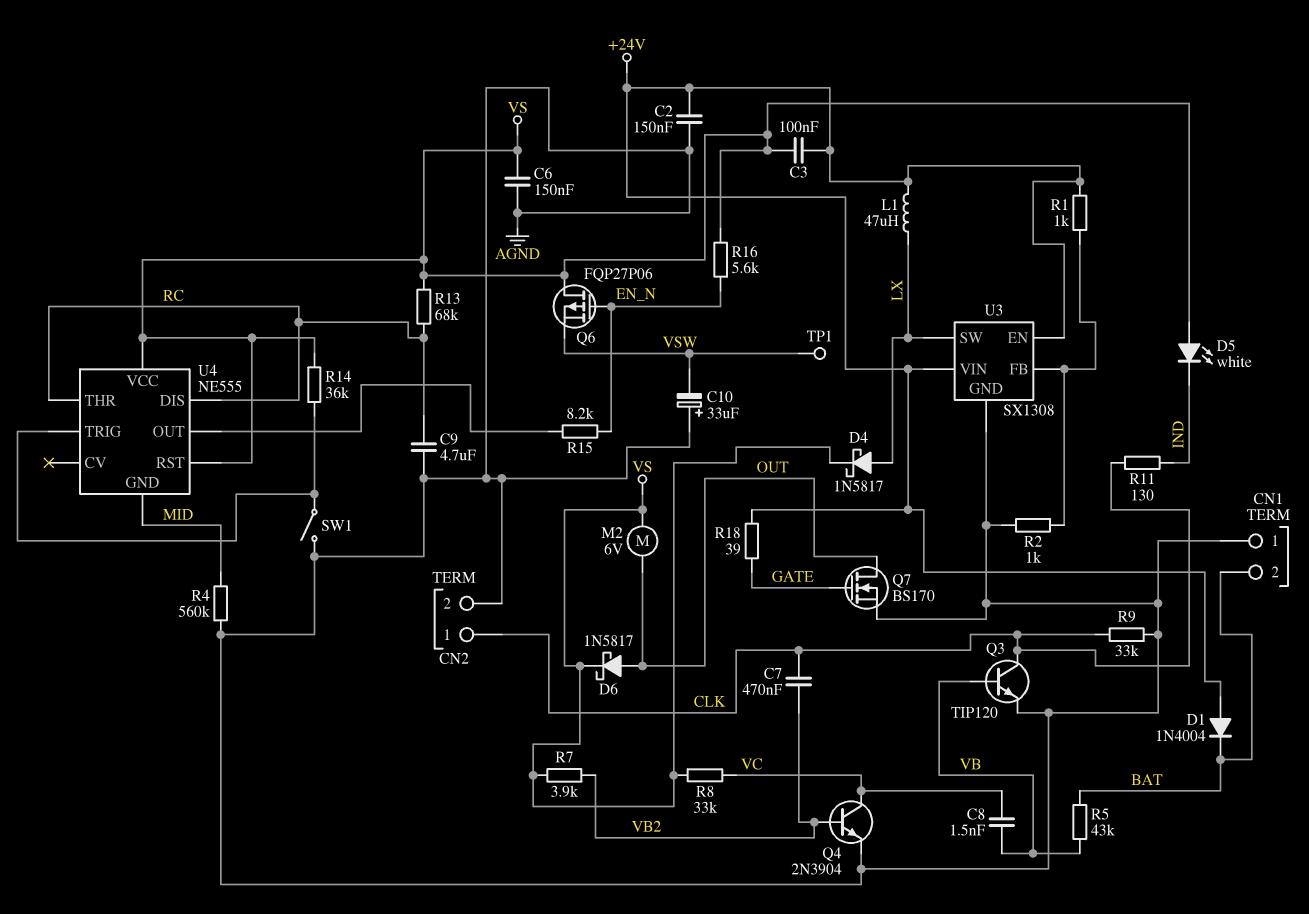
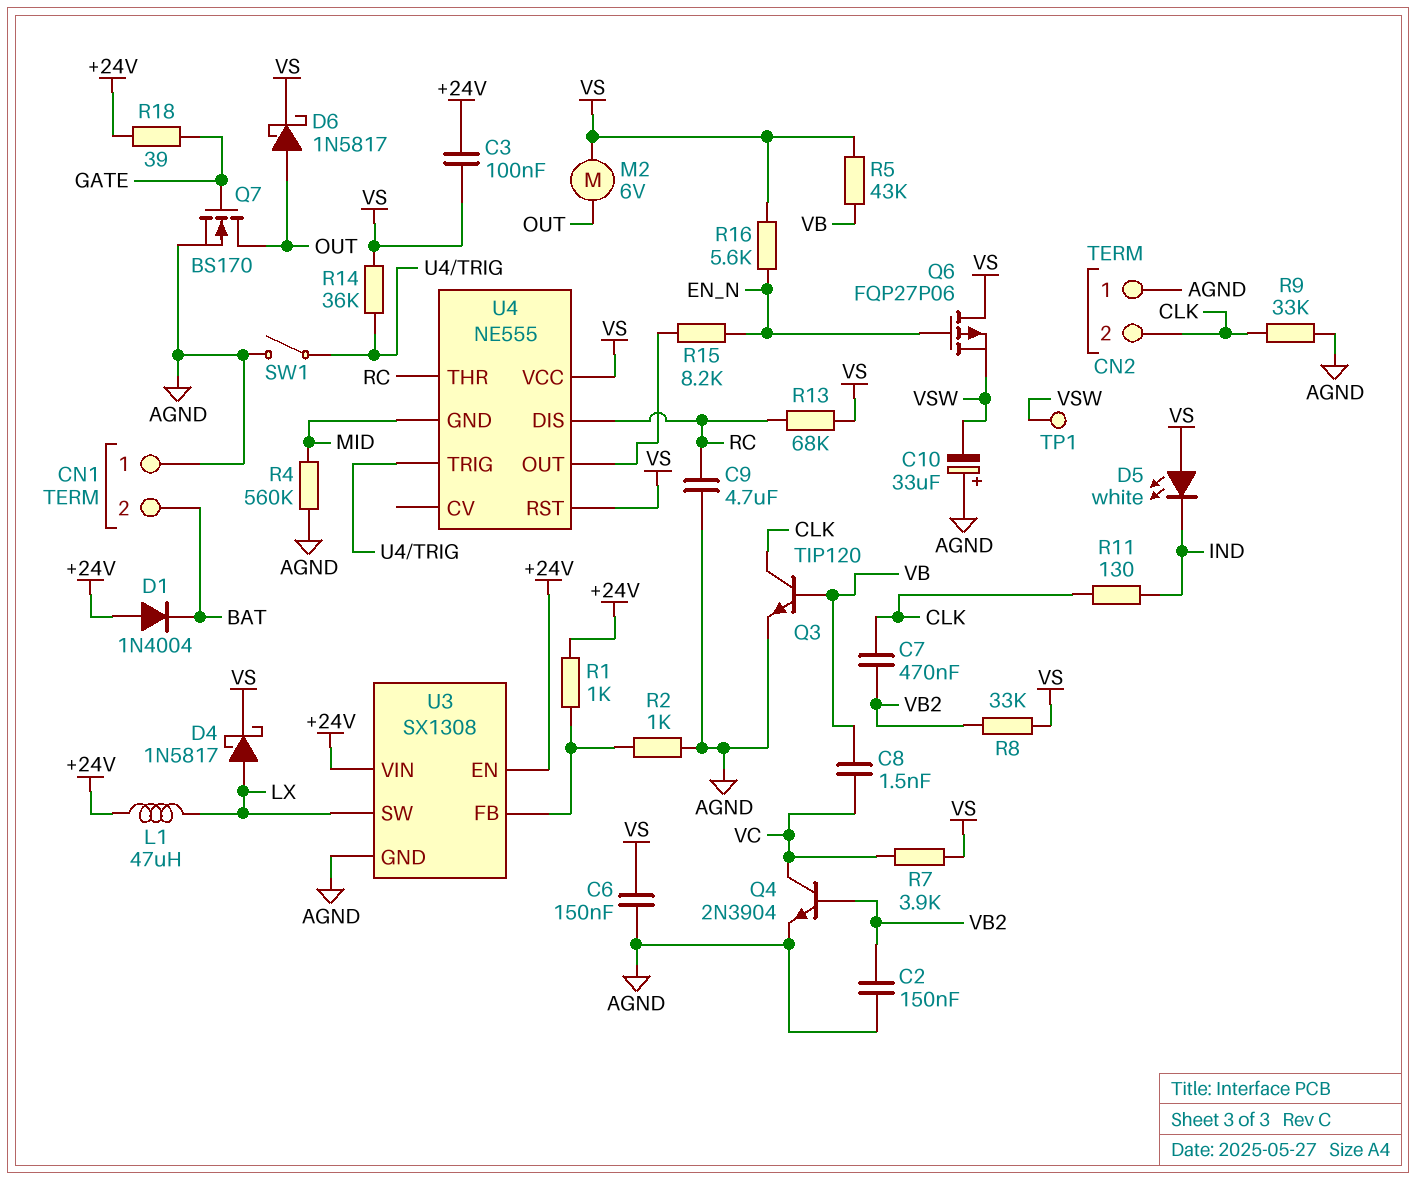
C2: 150nF (+24V, AGND) -> 150nF (AGND, VB2)
CN2 pin 1: CLK -> AGND
CN2 pin 2: AGND -> CLK
R5: 43k (BAT, VB) -> 43k (VB, VS)
R7: 3.9k (VB2, VS) -> 3.9k (VC, VS)
R8: 33k (VC, VS) -> 33k (VB2, VS)

